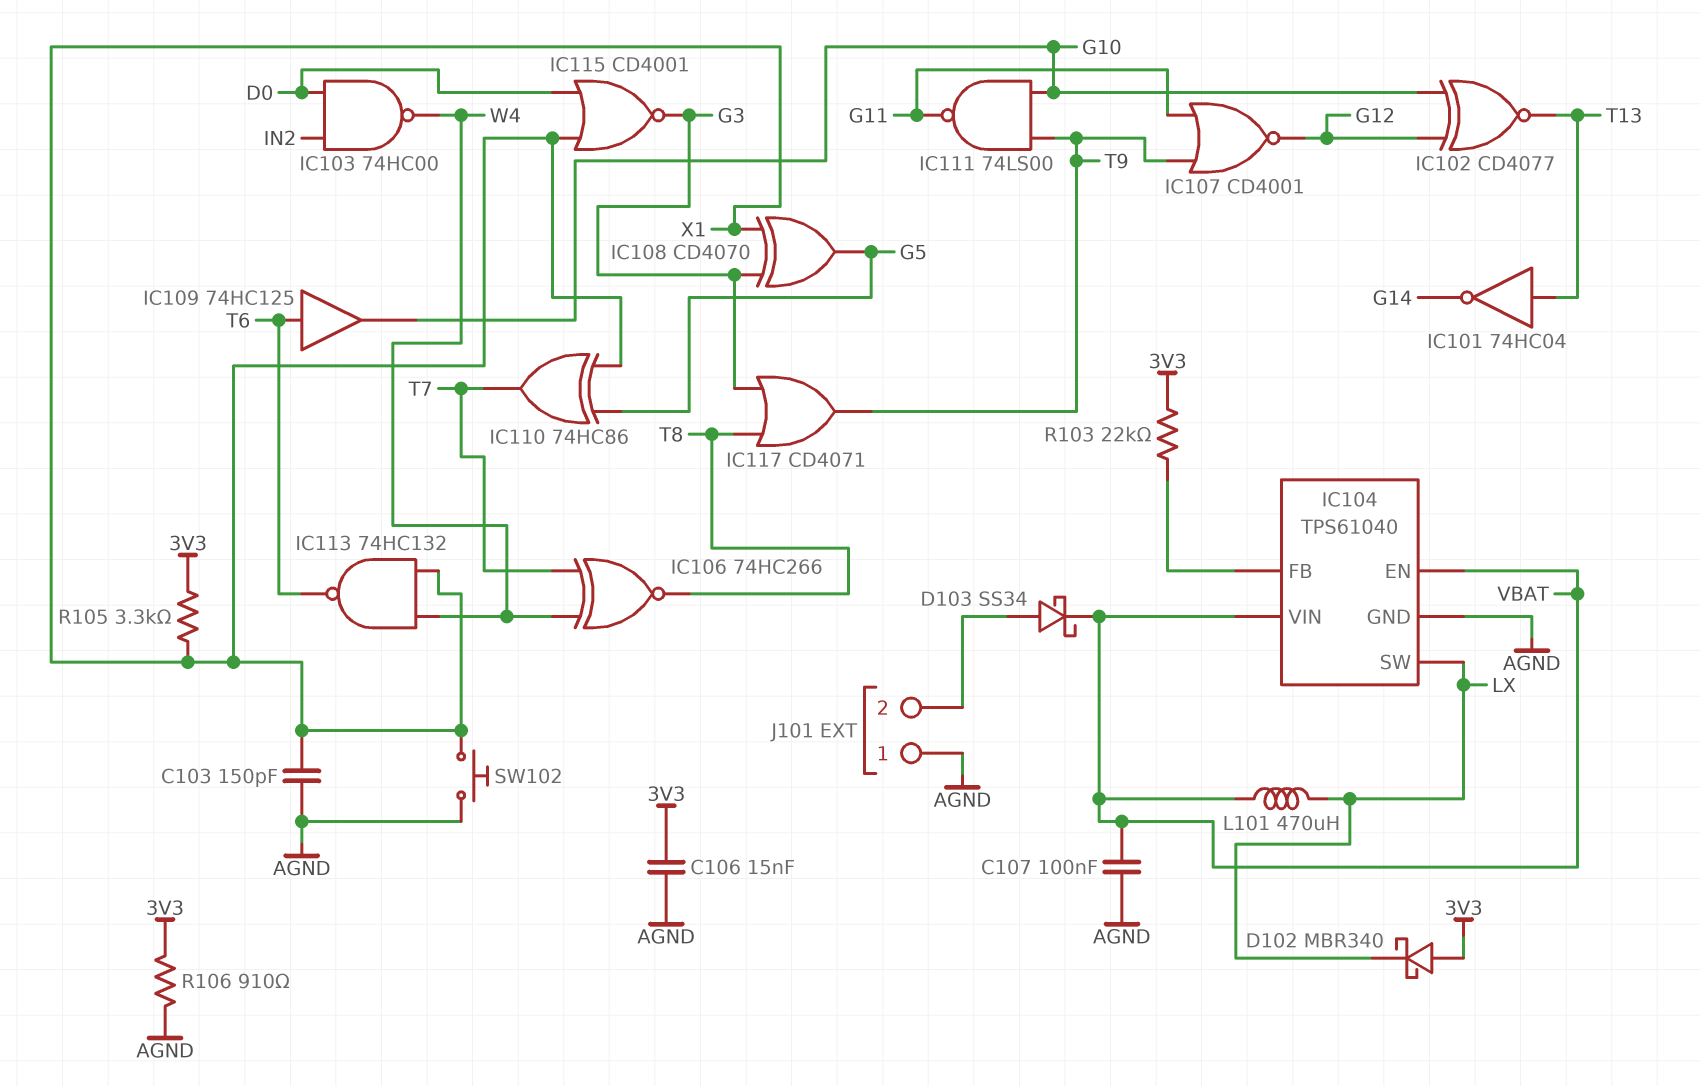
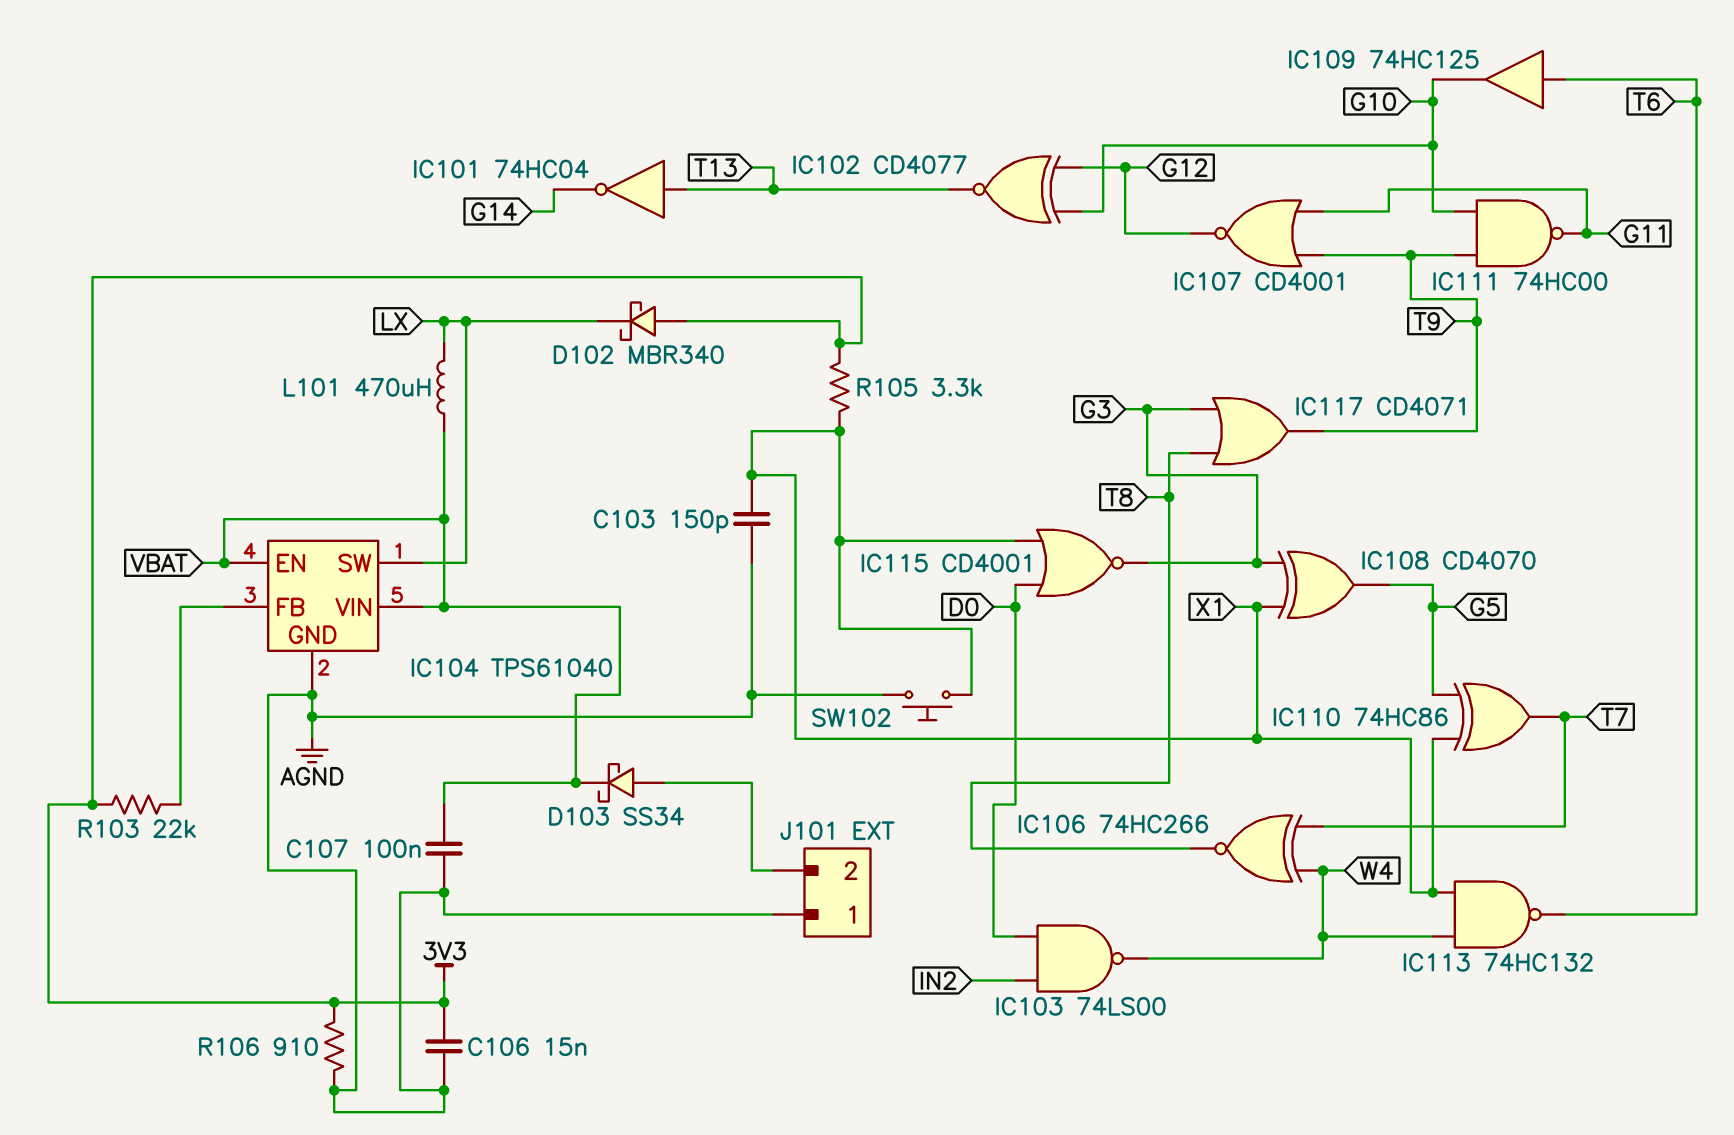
IC103: NAND 74HC00 (in D0, in IN2, out W4) -> NAND 74LS00 (in D0, in IN2, out W4)
IC111: NAND 74LS00 (in G10, in T9, out G11) -> NAND 74HC00 (in G10, in T9, out G11)

